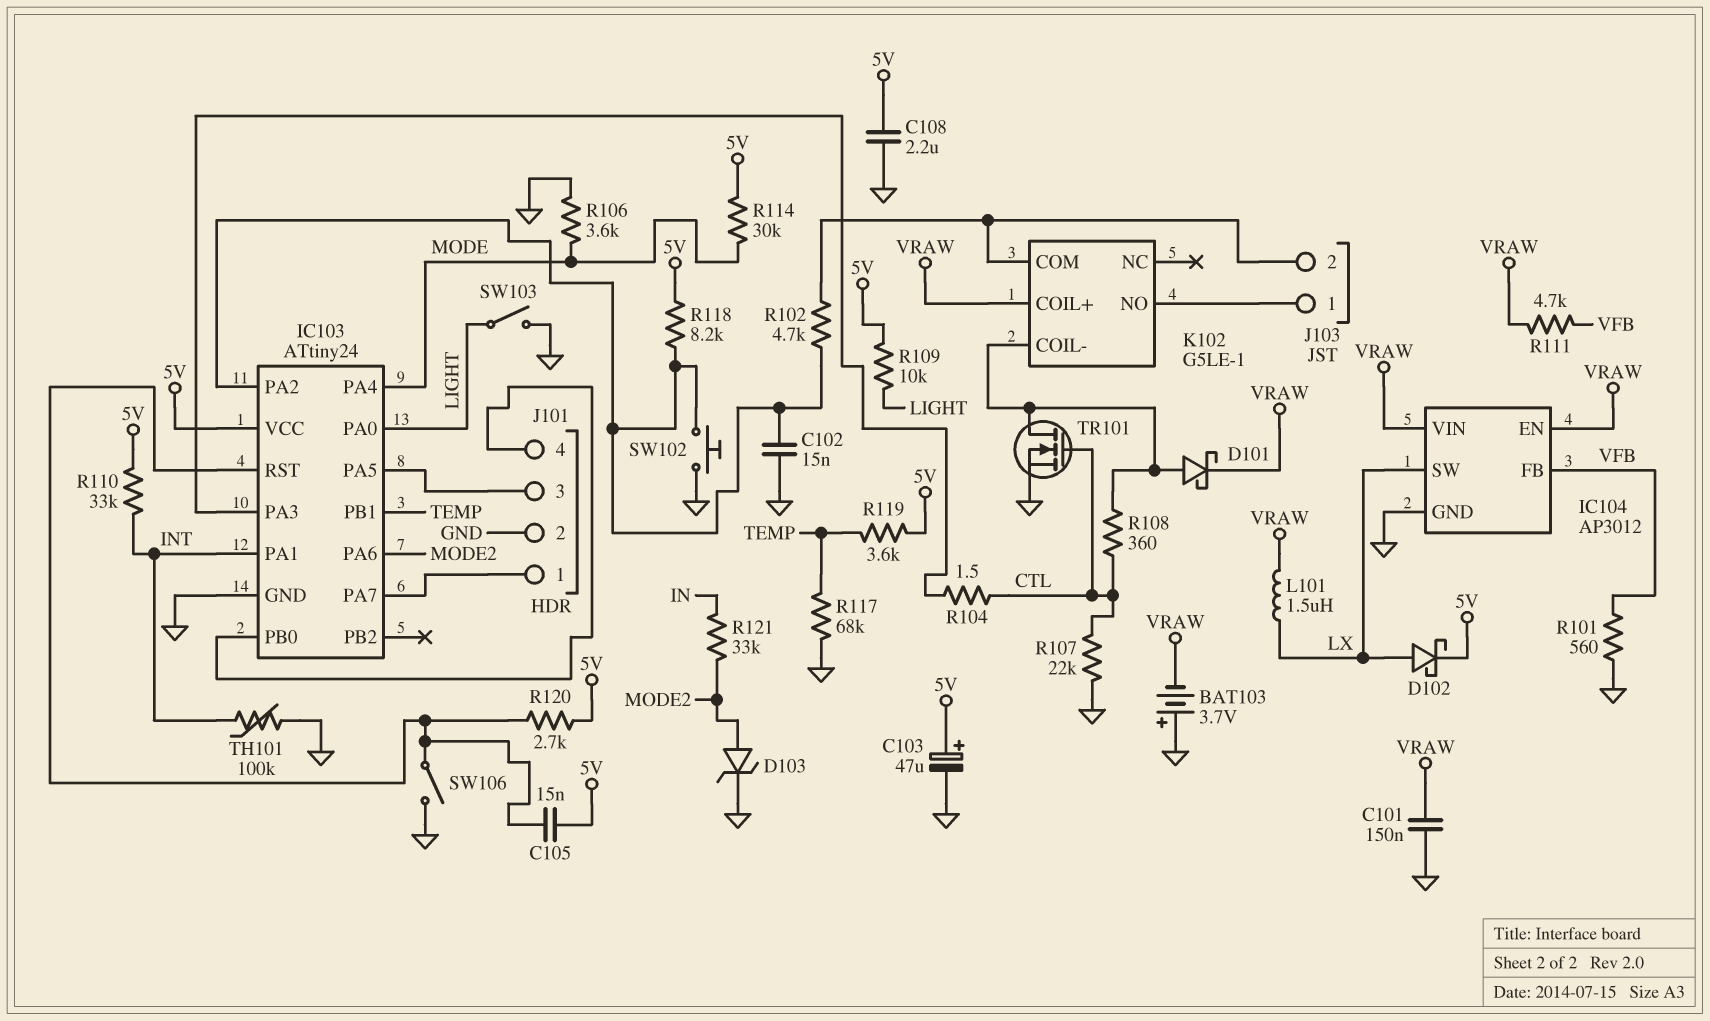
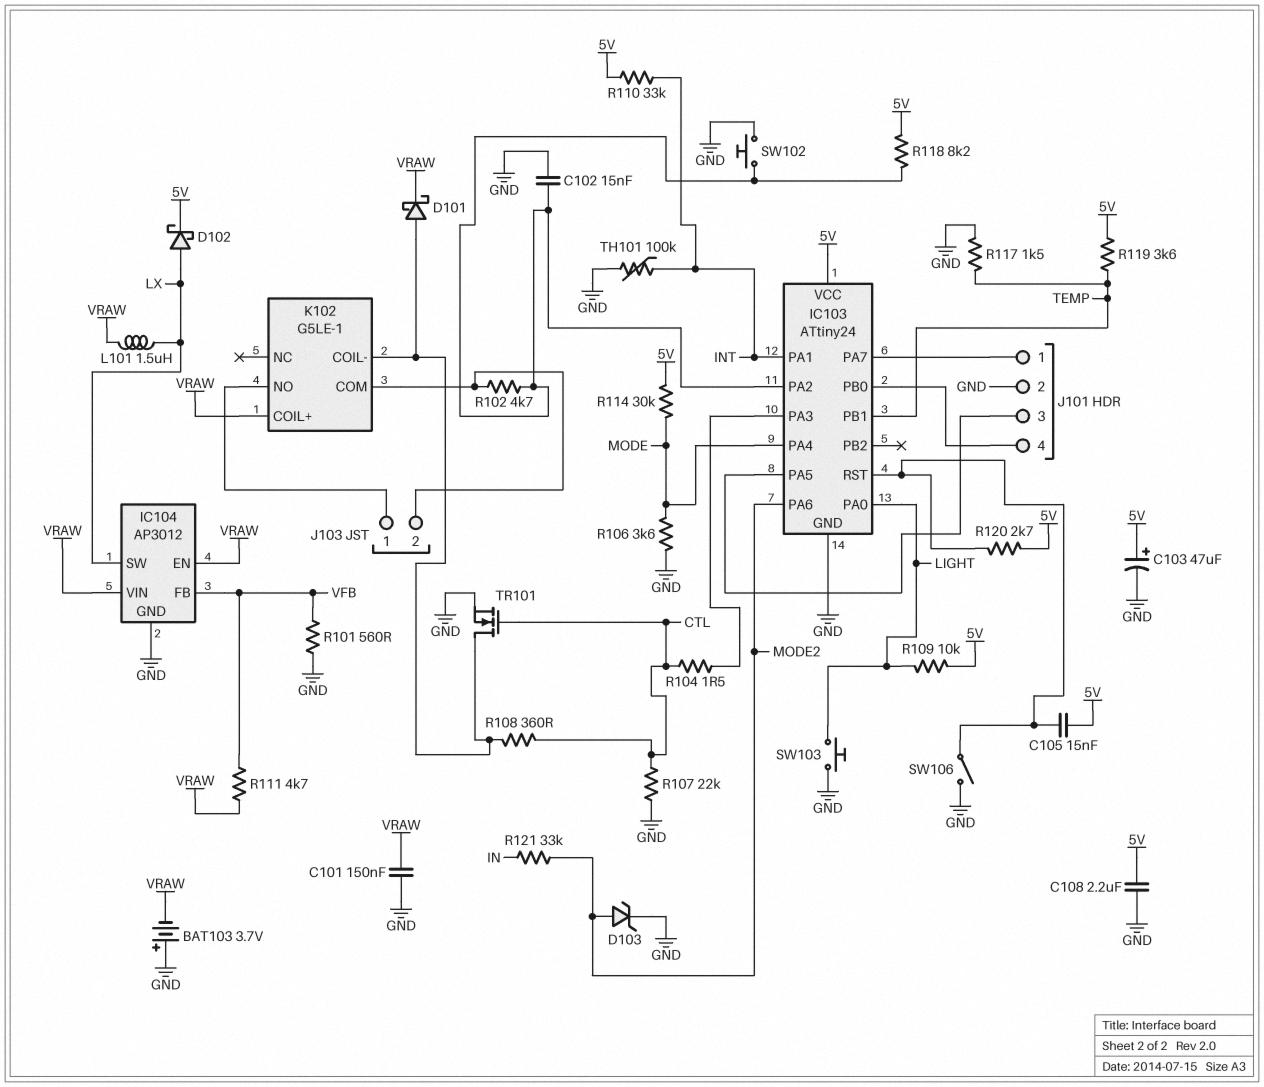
R117: 68k (GND, TEMP) -> 1.5k (GND, TEMP)
SW103: switch (GND, LIGHT) -> button (GND, LIGHT)

